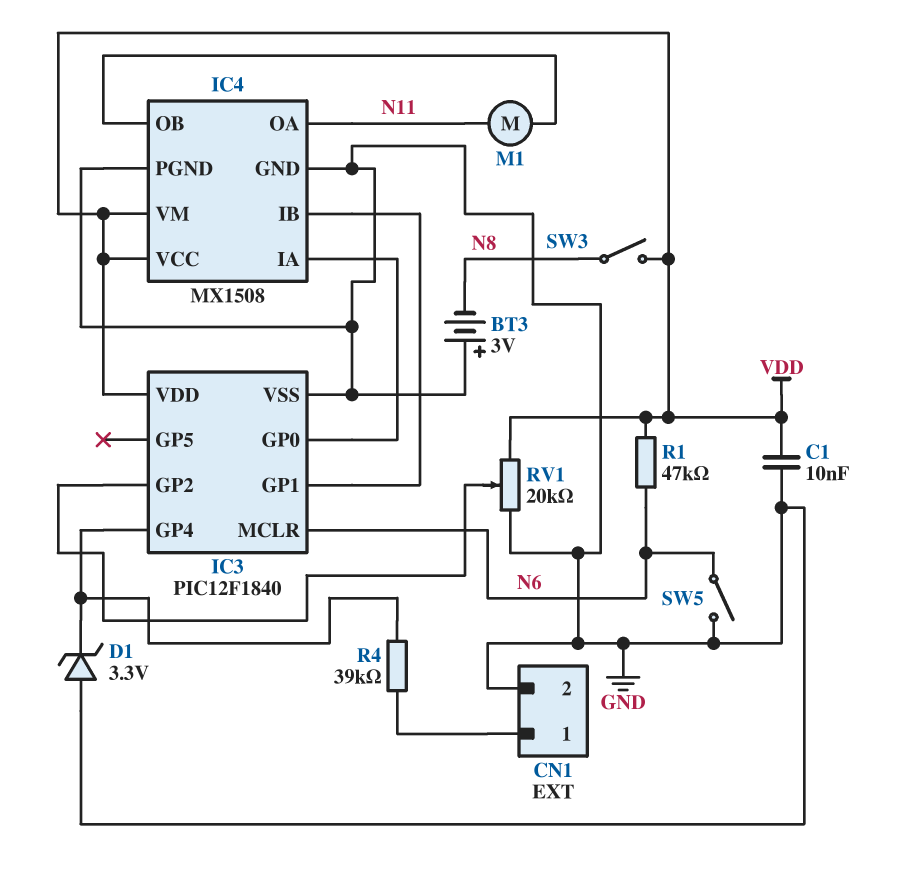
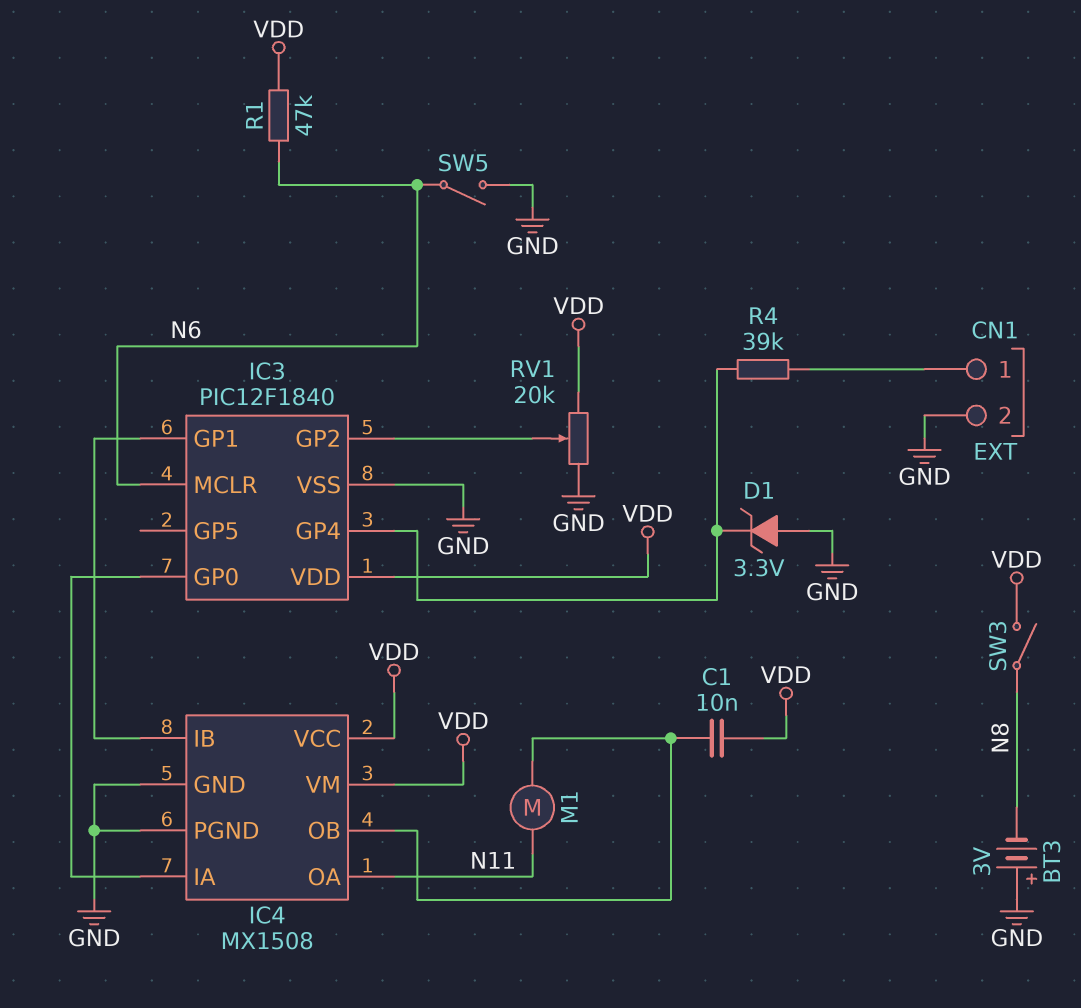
C1: 10nF (GND, VDD) -> 10nF (IC4/OB, VDD)

